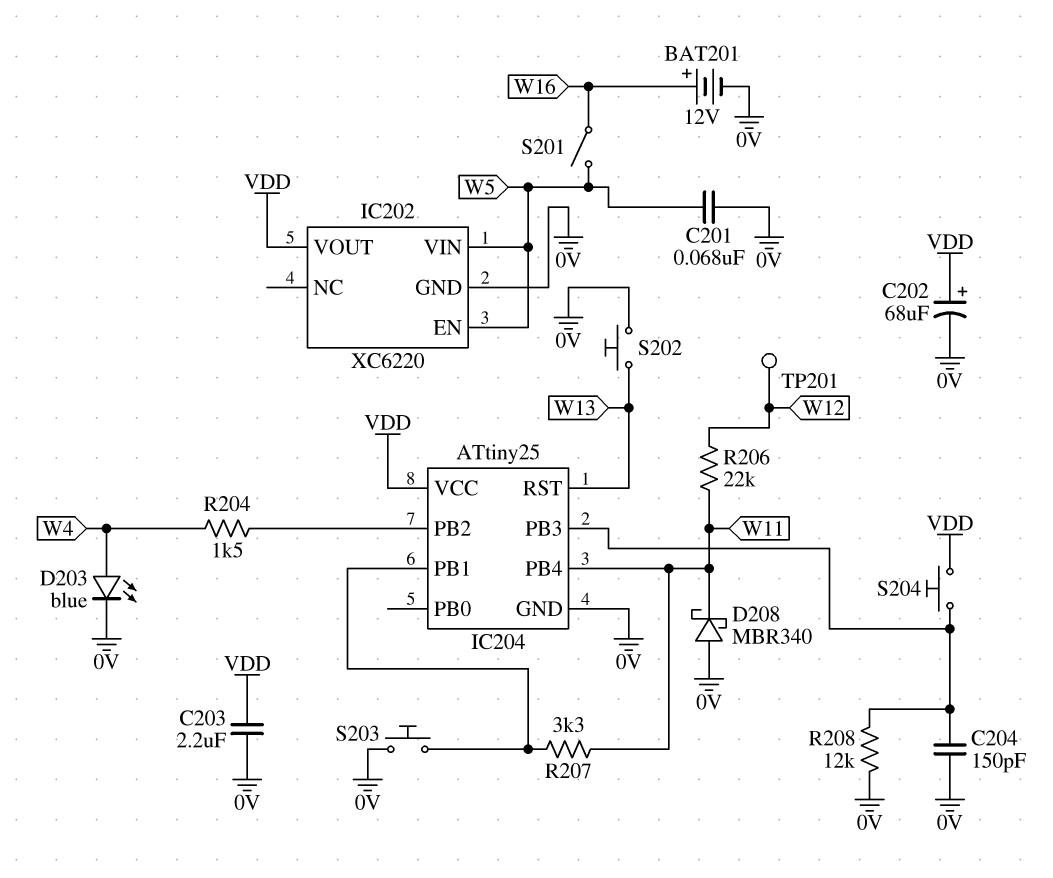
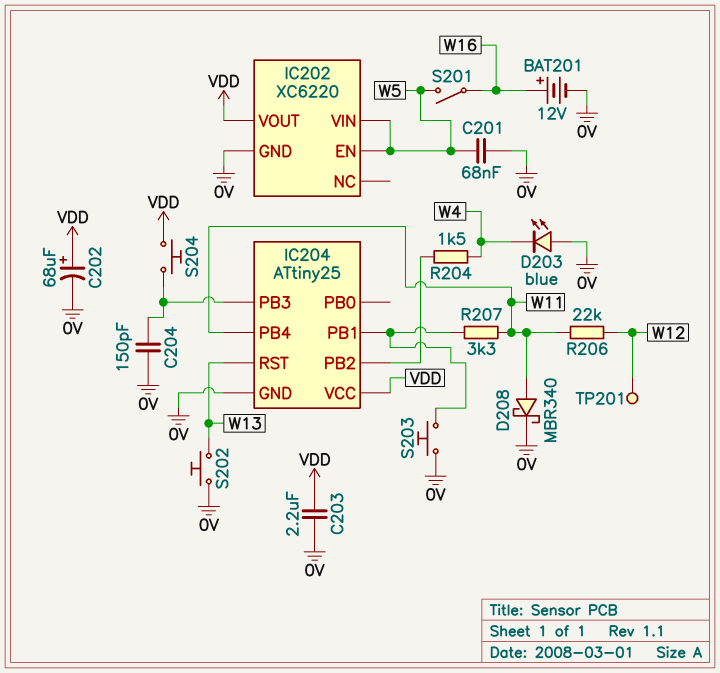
D203: LED blue (A W4, K 0V) -> LED blue (A 0V, K W4)
D208: schottky MBR340 (A 0V, K W11) -> schottky MBR340 (A W11, K 0V)
R208: 12k (0V, IC204/PB3) -> none

